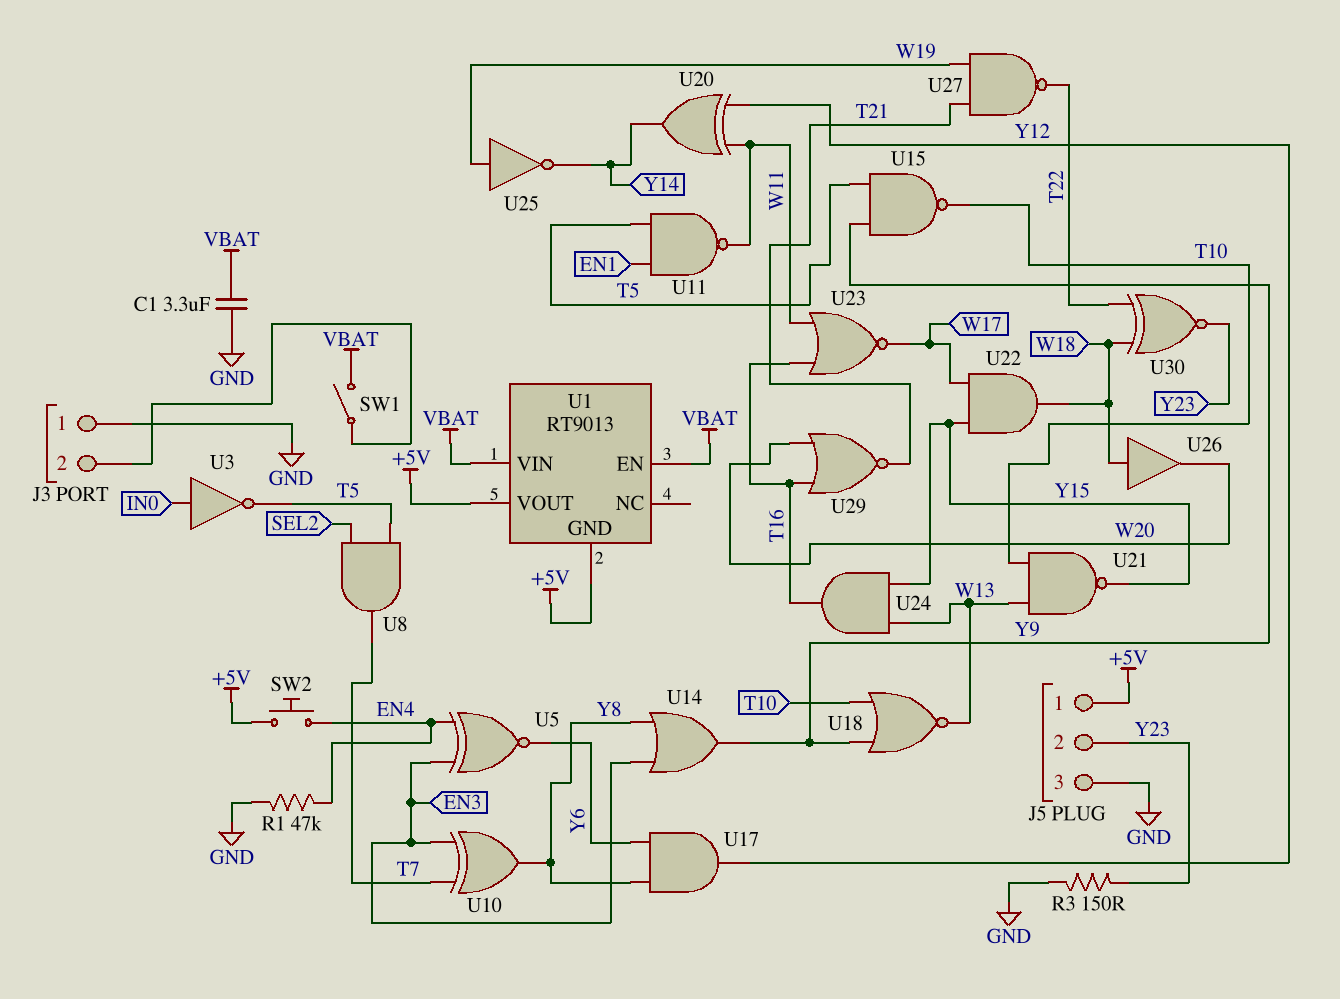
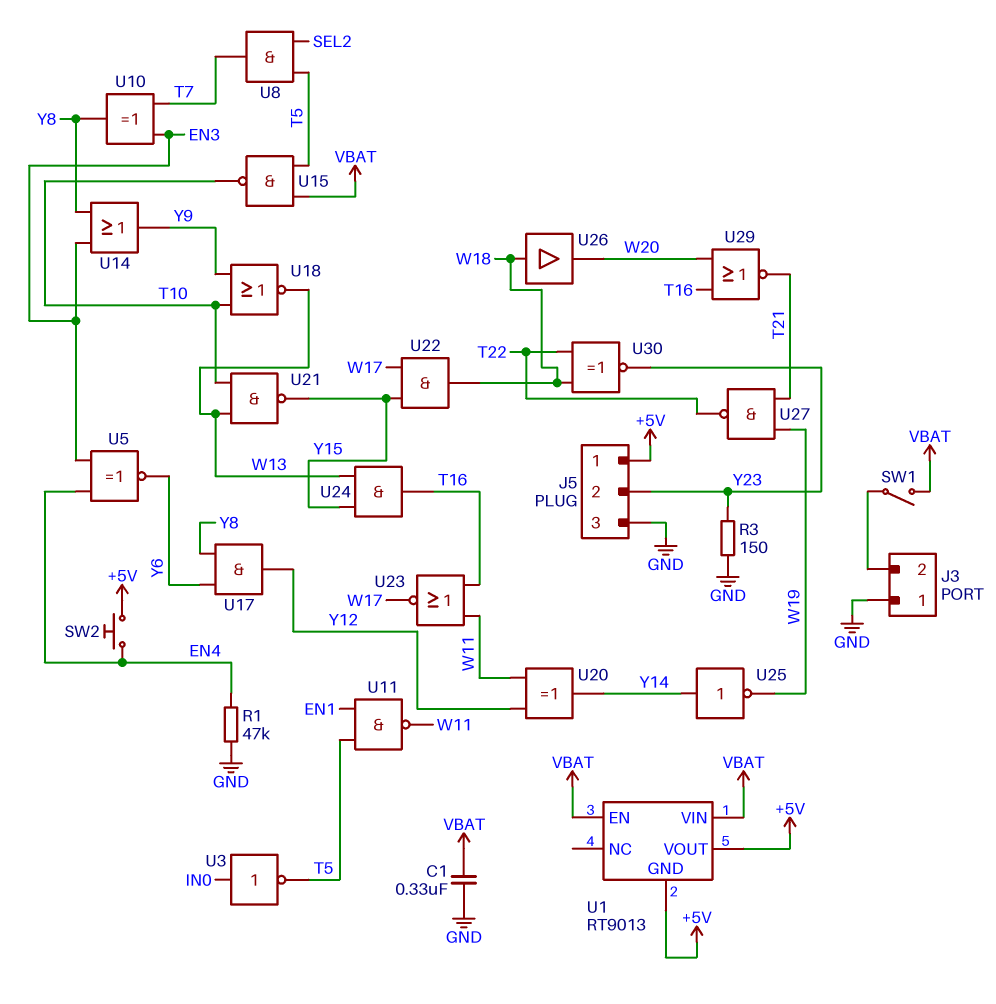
C1: 3.3uF (GND, VBAT) -> 330nF (GND, VBAT)
U15: NAND (in T5, in Y9, out T10) -> NAND (in T5, in VBAT, out T10)
U25: NOT (in W19, out Y14) -> NOT (in Y14, out W19)

